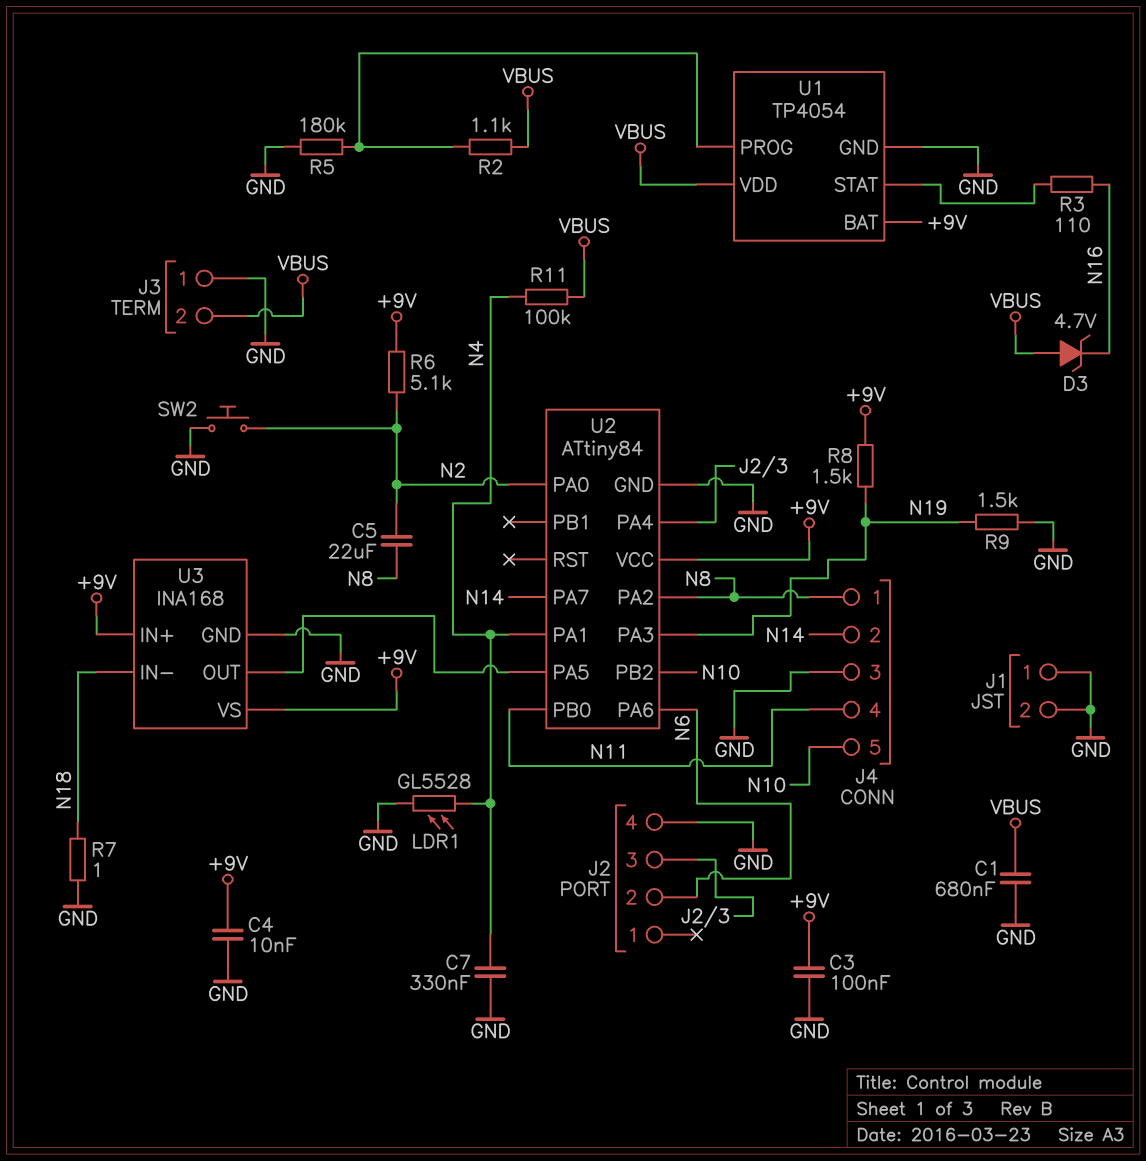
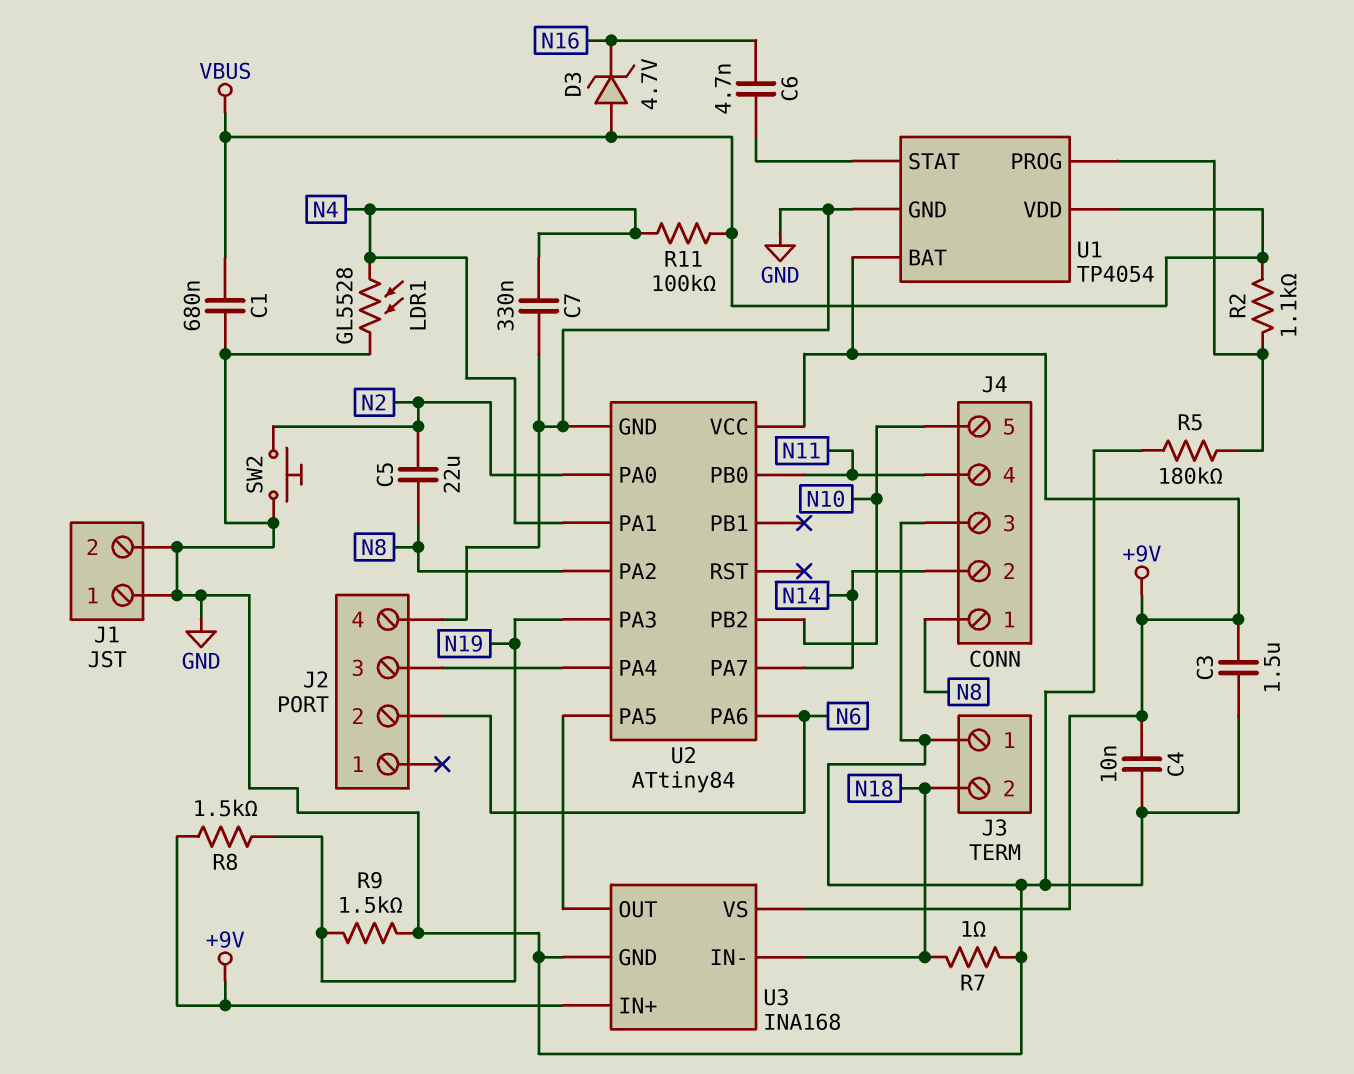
C3: 100nF (+9V, GND) -> 1.5uF (+9V, GND)
C6: none -> 4.7nF (N16, U1/STAT)
J3 pin 2: VBUS -> N18
R3: 110 (N16, U1/STAT) -> none
R6: 5.1k (+9V, N2) -> none

